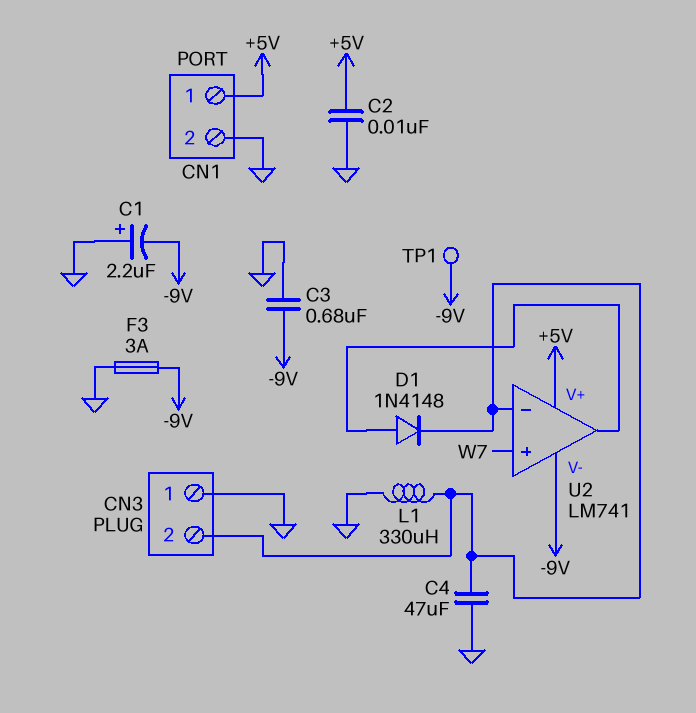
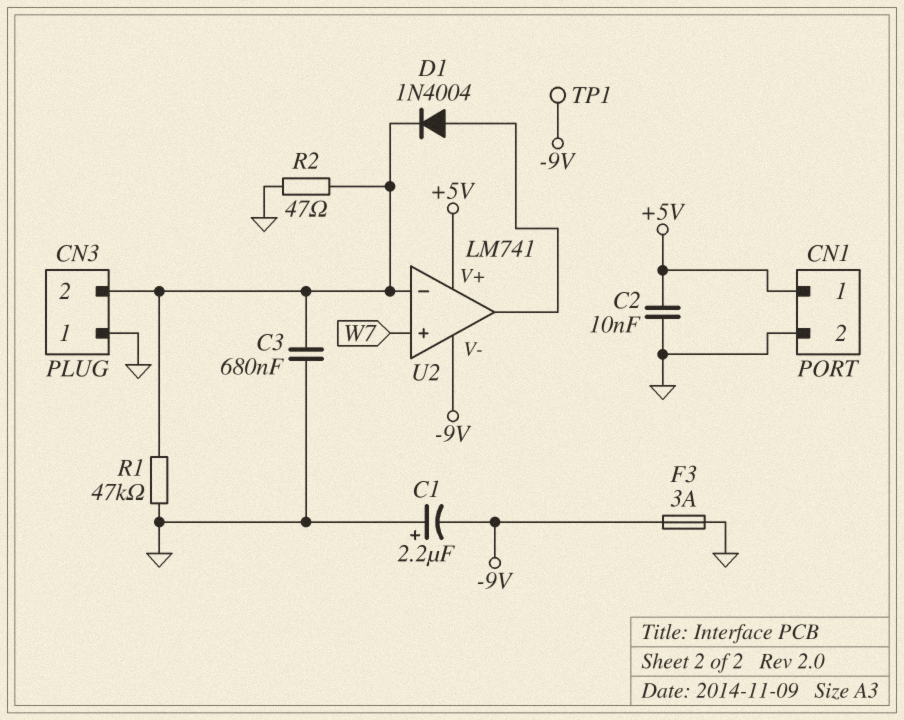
C3: 680nF (-9V, GND) -> 680nF (CN3/2, GND)
C4: 47uF (CN3/2, GND) -> none
D1: diode 1N4148 (A U2/out, K CN3/2) -> diode 1N4004 (A U2/out, K CN3/2)
L1: 330uH (CN3/2, GND) -> none
R1: none -> 47k (CN3/2, GND)
R2: none -> 47 (CN3/2, GND)

